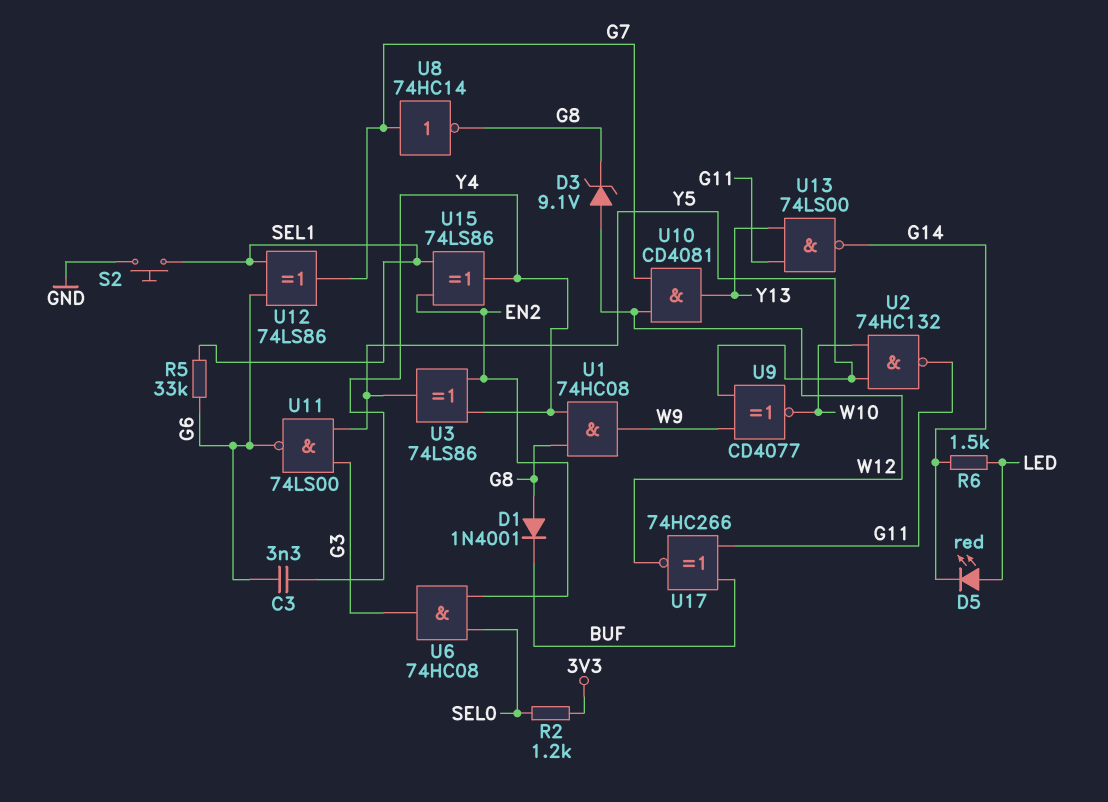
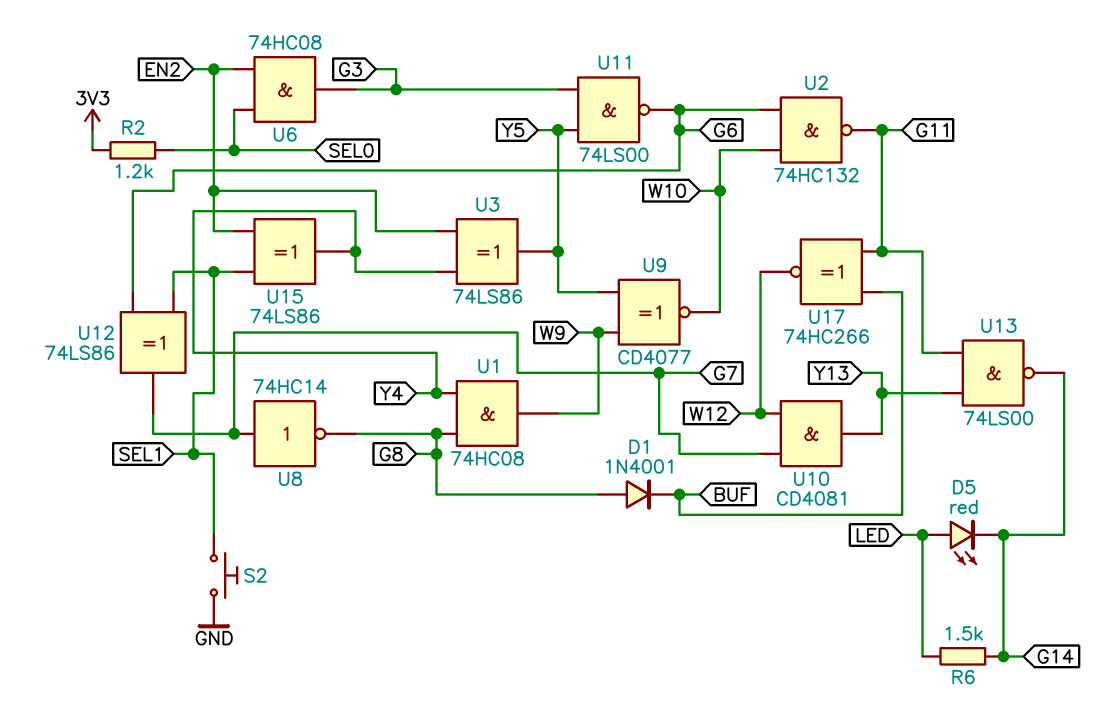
C3: 3.3nF (G6, Y4) -> none
D3: zener 9.1V (A W12, K G8) -> none
R5: 33k (G6, SEL1) -> none
U2: NAND 74HC132 (in W10, in Y5, out G11) -> NAND 74HC132 (in G6, in W10, out G11)

